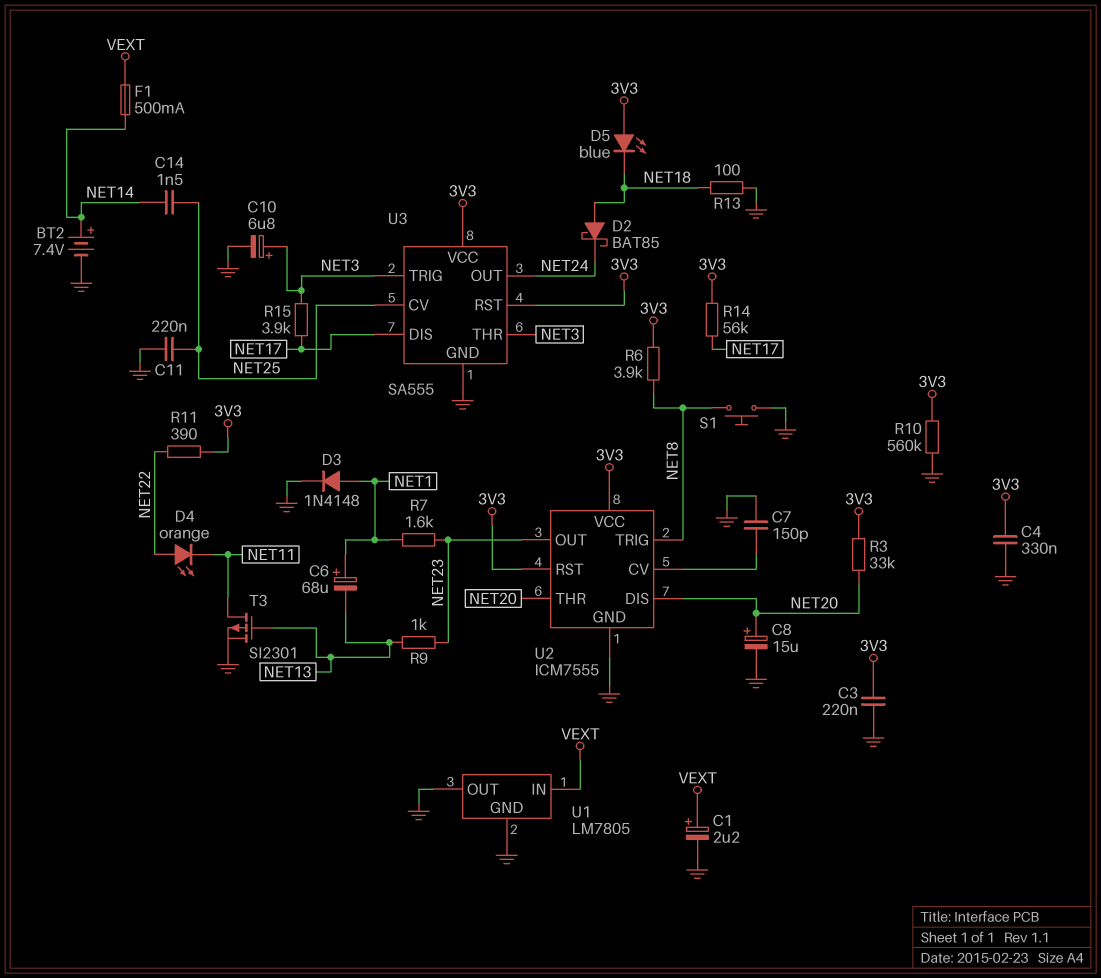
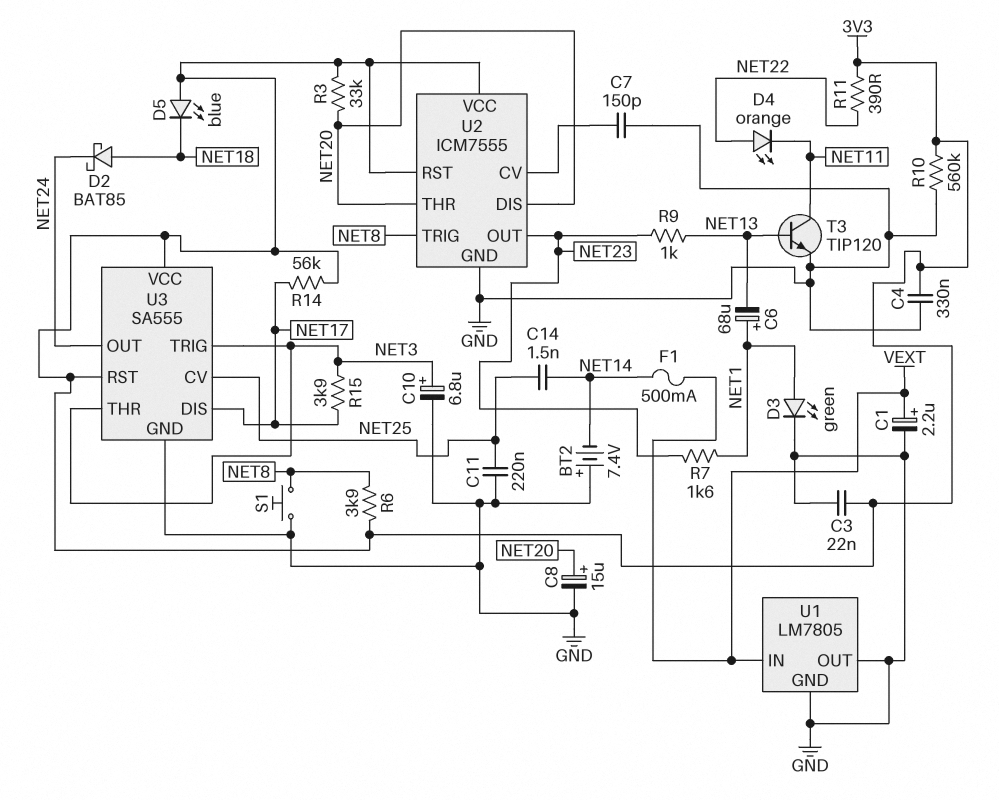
BT2: 7.4V (plus NET14, minus GND) -> 7.4V (plus GND, minus NET14)
C3: 220nF (3V3, GND) -> 22nF (3V3, GND)
D3: diode 1N4148 (A NET1, K GND) -> LED green (A NET1, K GND)
R13: 100 (GND, NET18) -> none
T3: PMOS SI2301 (G NET13, D NET11, S GND) -> NPN TIP120 (B NET13, C NET11, E GND)

